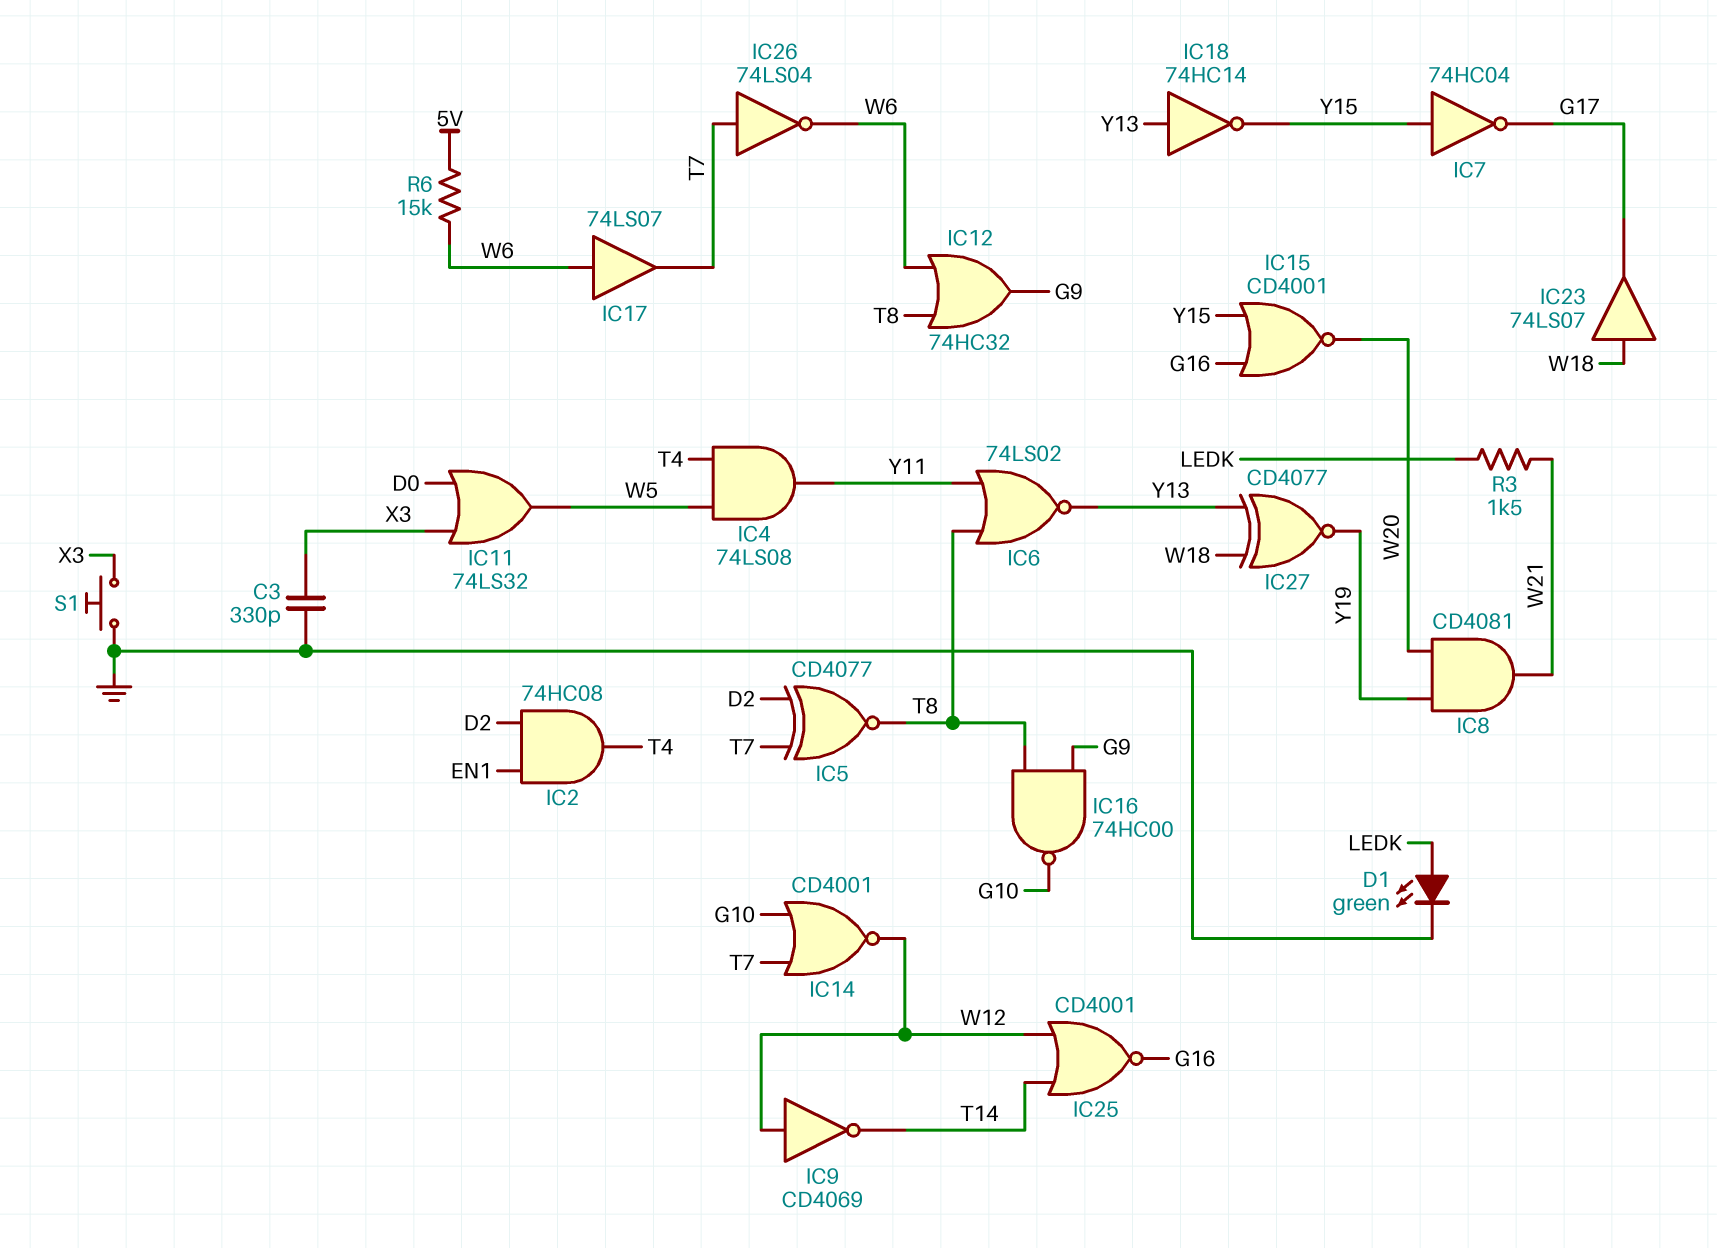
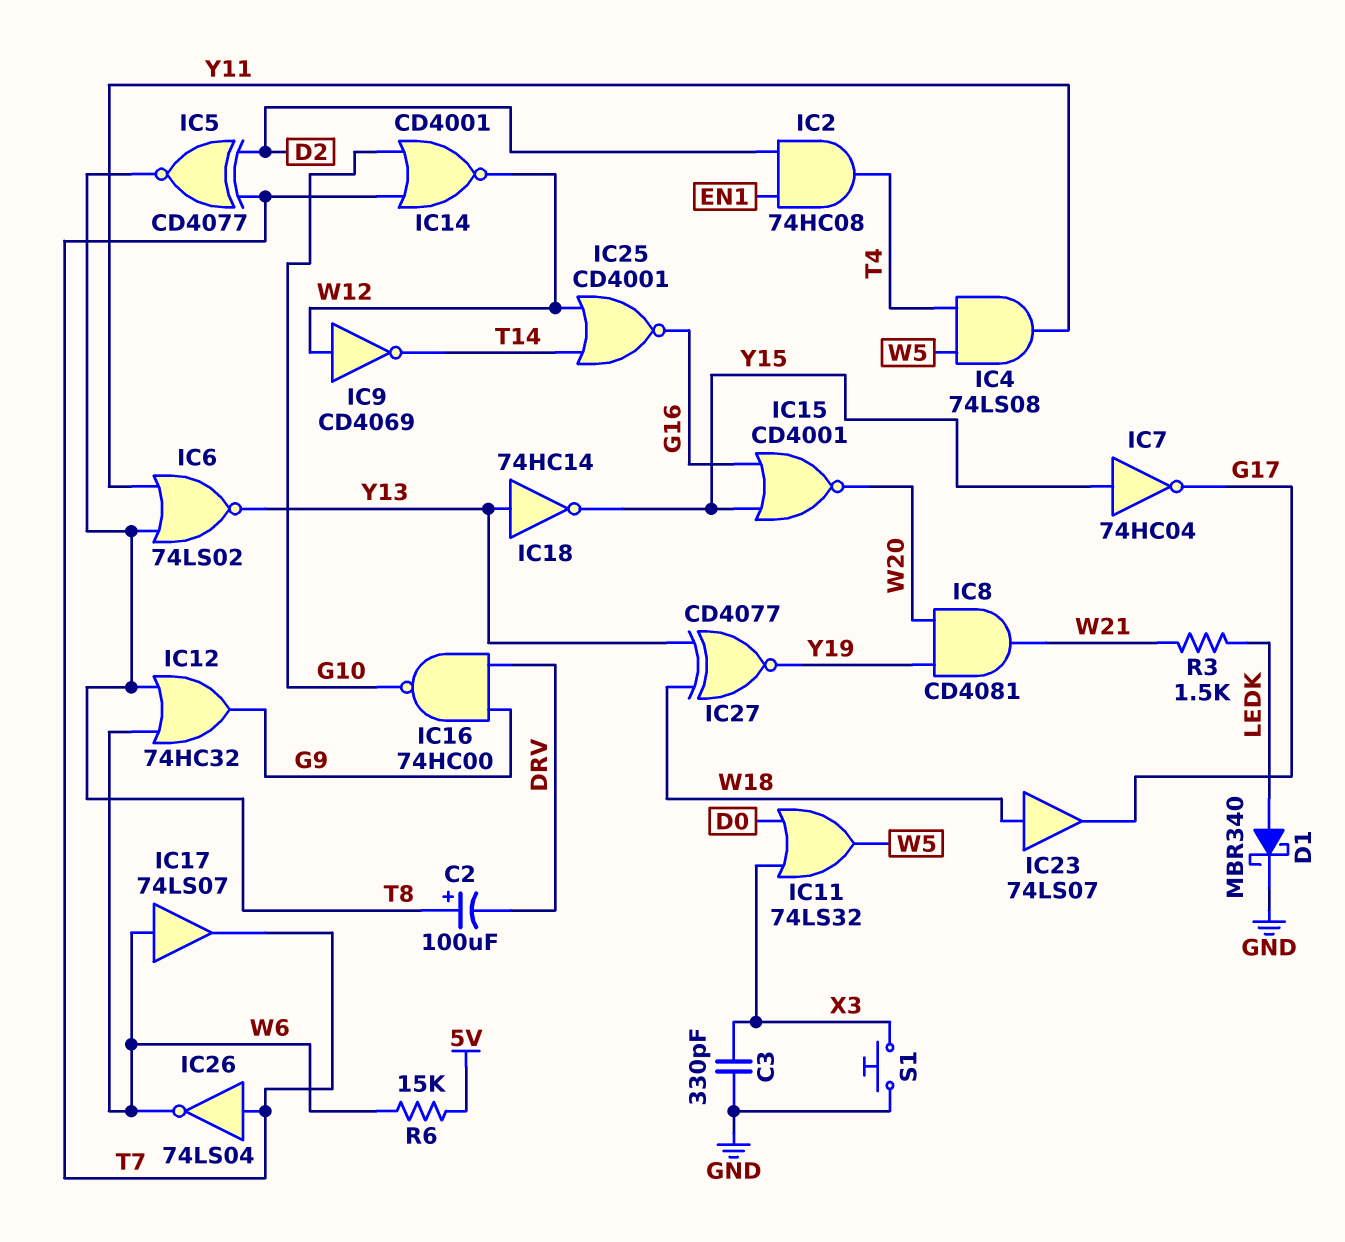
C2: none -> 100uF (plus T8, minus DRV)
D1: LED green (A LEDK, K GND) -> schottky MBR340 (A LEDK, K GND)
IC16: NAND 74HC00 (in G9, in T8, out G10) -> NAND 74HC00 (in DRV, in G9, out G10)

